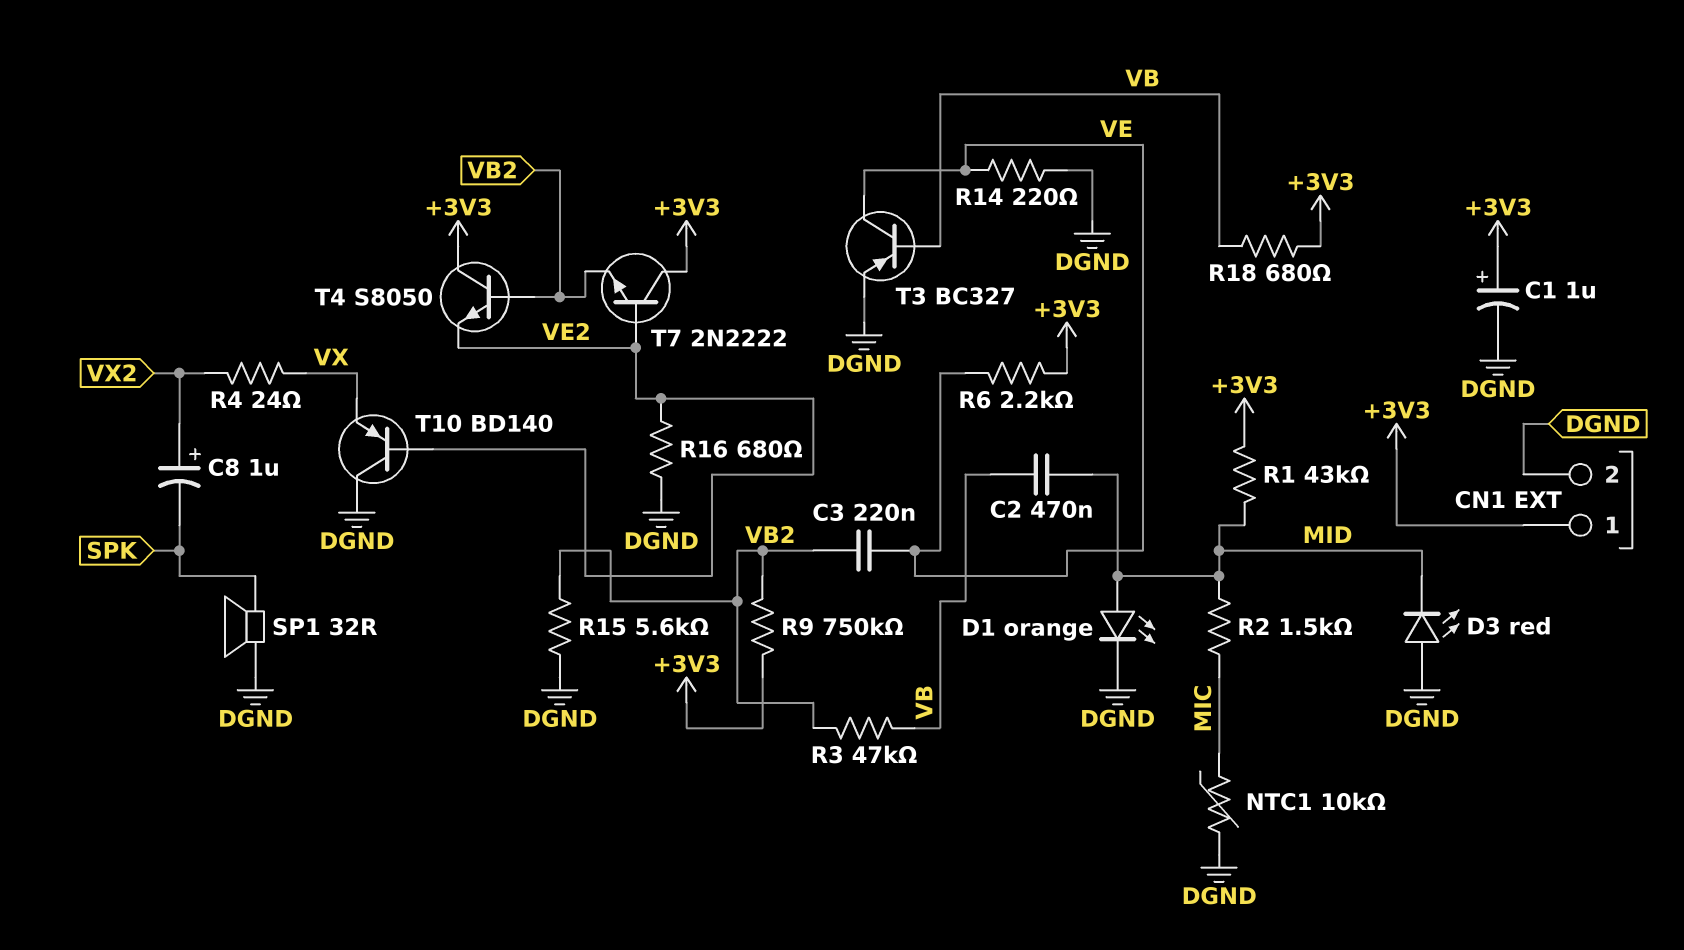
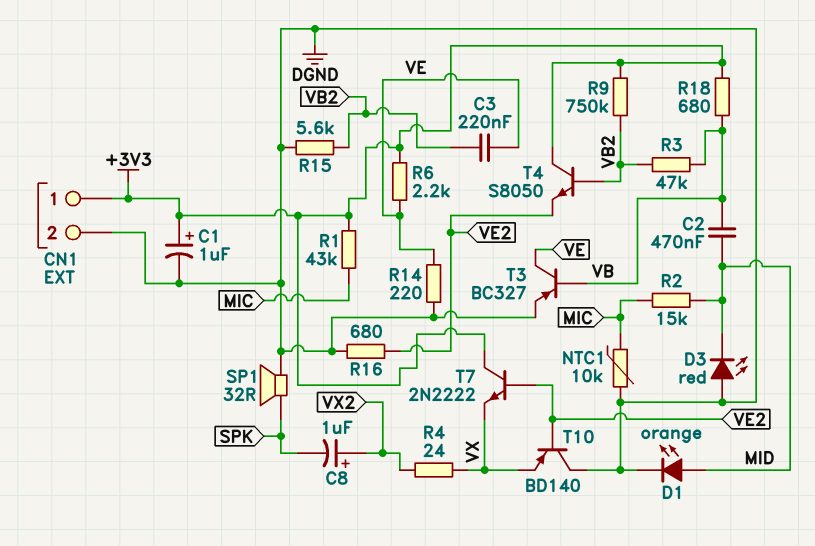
R1: 43k (+3V3, MID) -> 43k (+3V3, MIC)
R2: 1.5k (MIC, MID) -> 15k (MIC, MID)
T7: NPN 2N2222 (B VE2, C +3V3, E VB2) -> NPN 2N2222 (B VE2, C +3V3, E VX)

